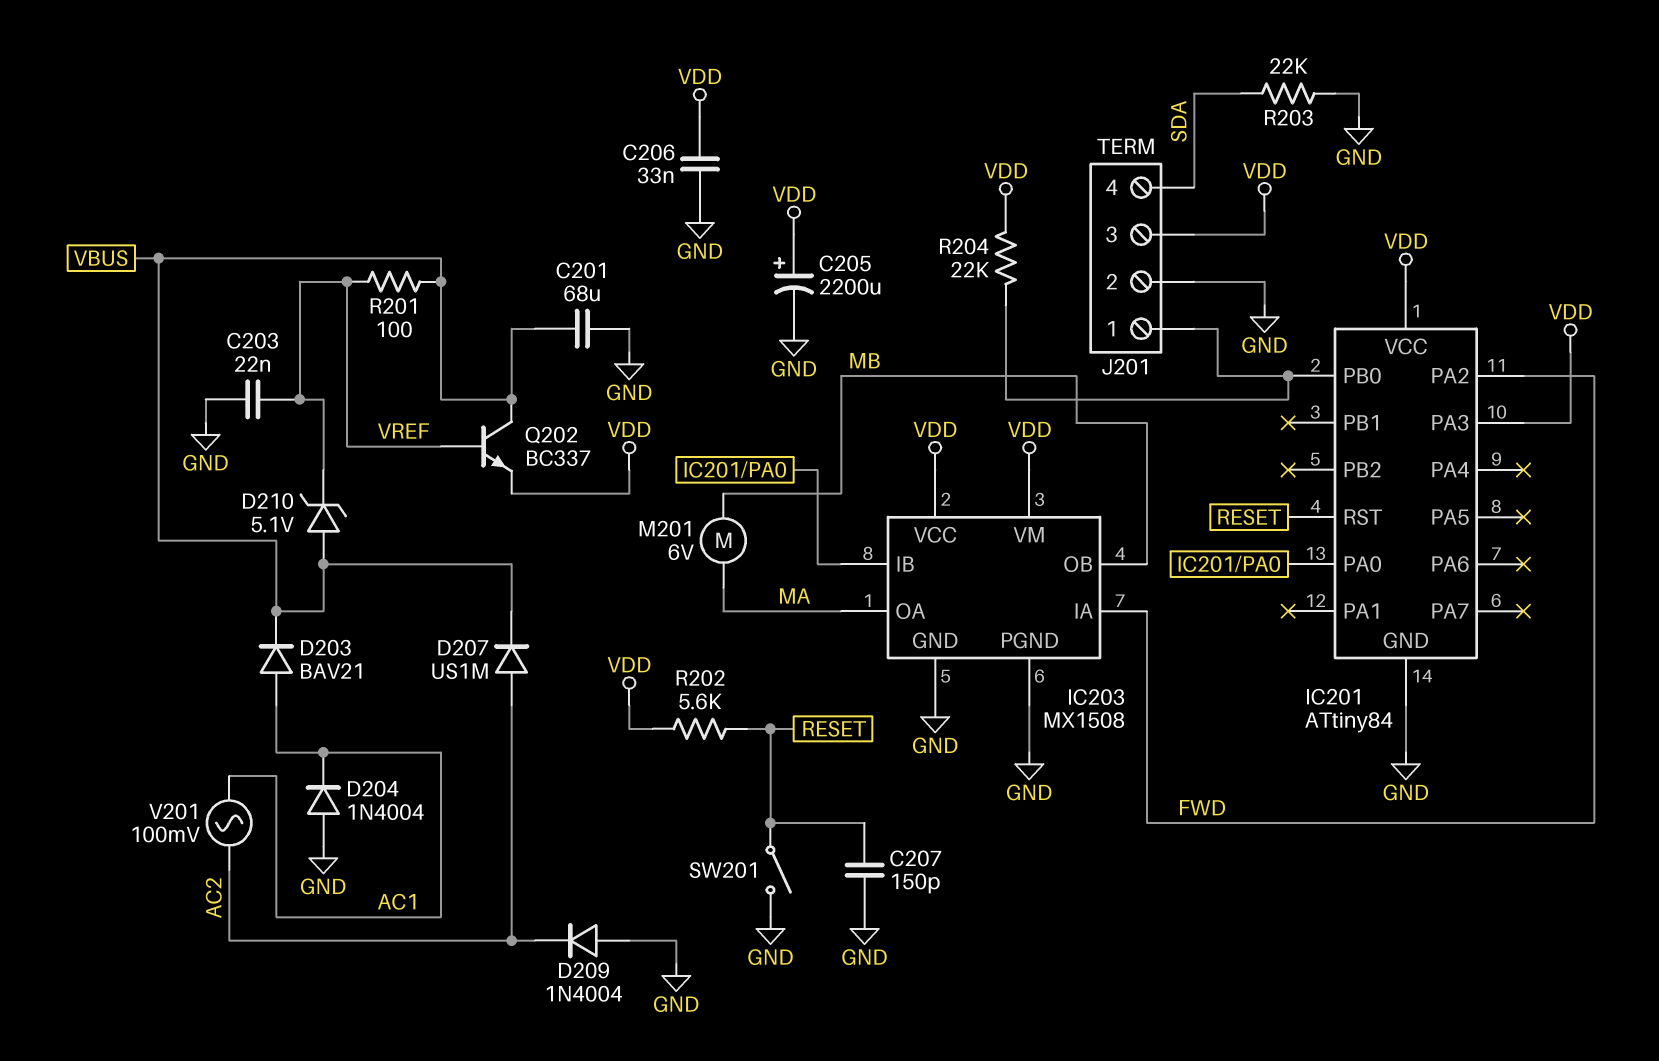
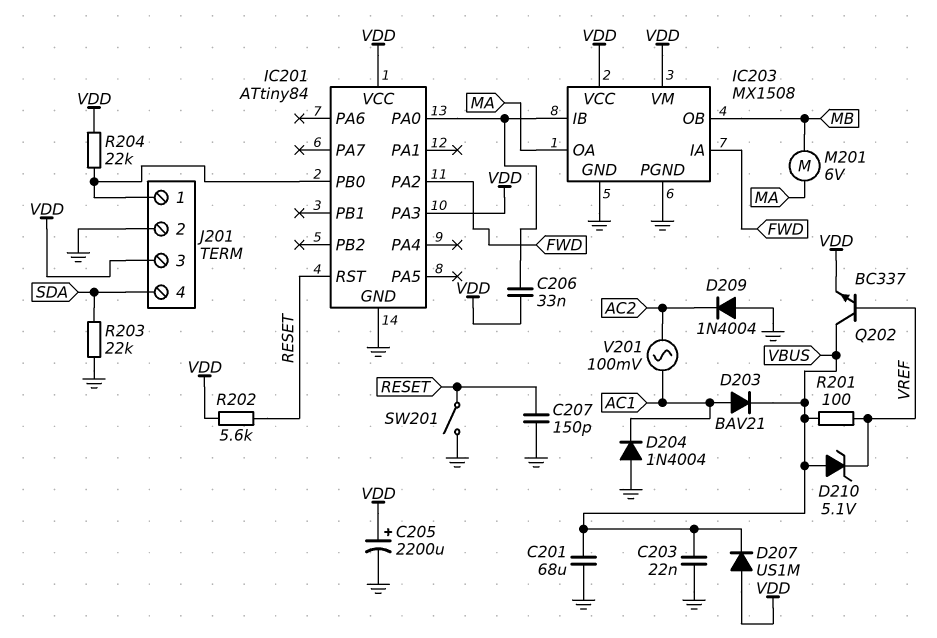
C203: 22nF (GND, VREF) -> 22nF (GND, VBUS)
C206: 33nF (GND, VDD) -> 33nF (IC201/PA0, VDD)
D207: diode US1M (A AC2, K VBUS) -> diode US1M (A VDD, K VBUS)

